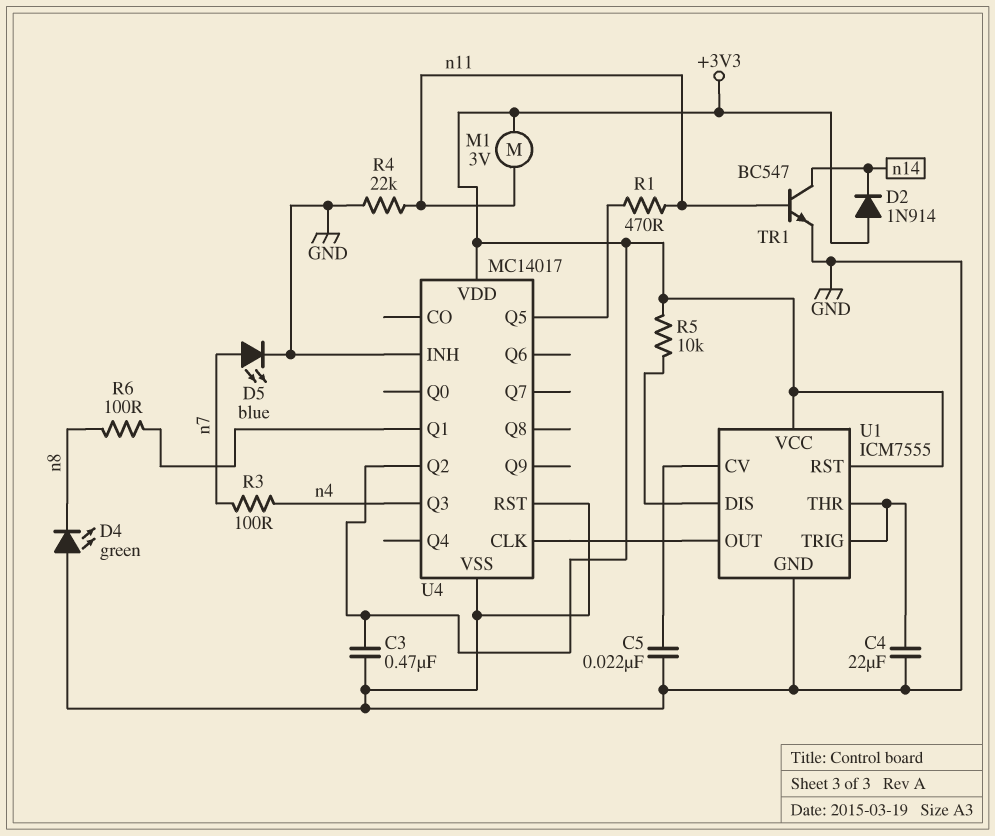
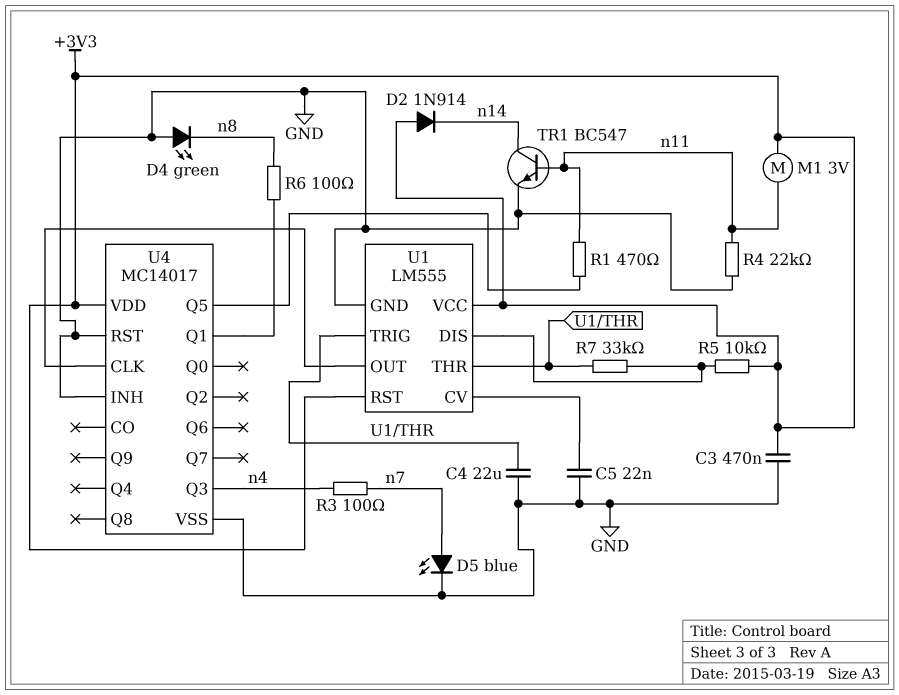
R7: none -> 33k (U1/DIS, U1/THR)
U1: ICM7555 -> LM555
U4 pin Q2: +3V3 -> none

